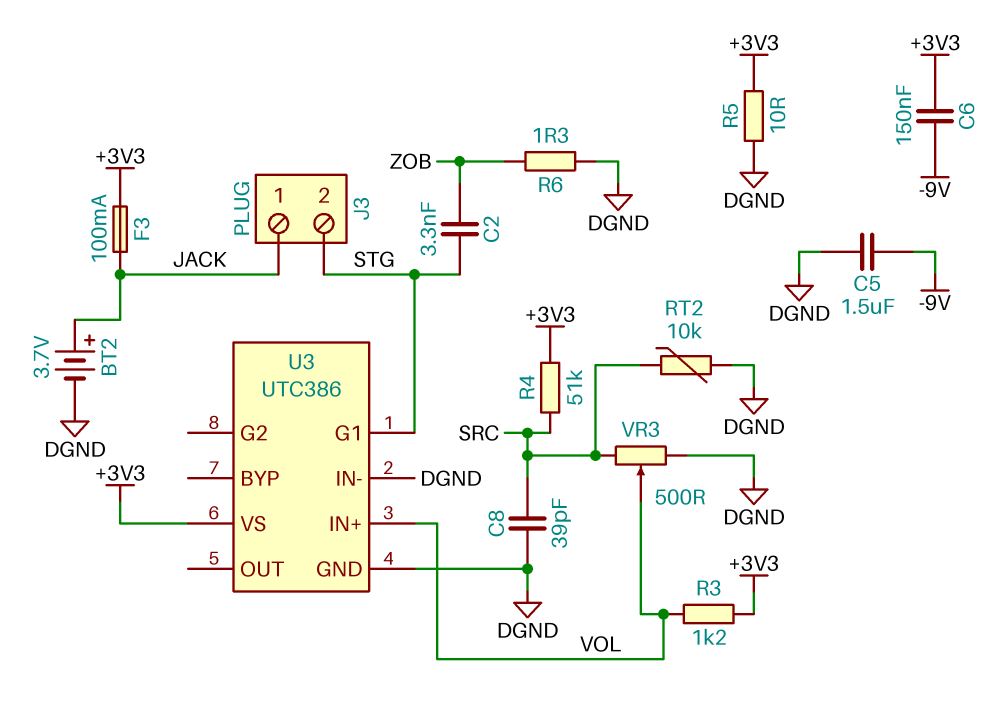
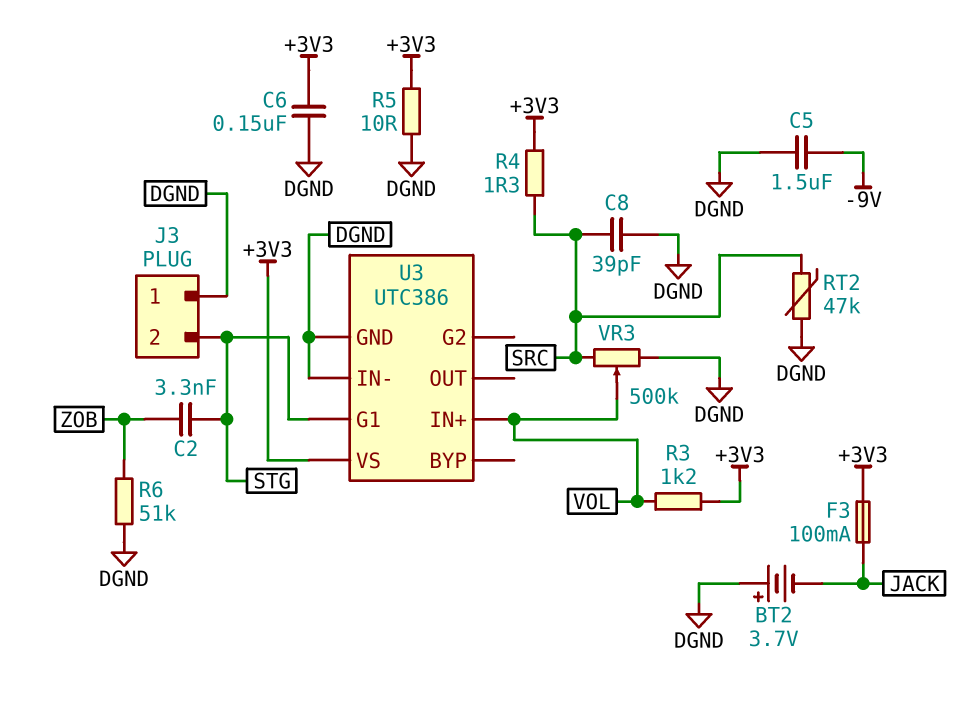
BT2: 3.7V (plus JACK, minus DGND) -> 3.7V (plus DGND, minus JACK)
C6: 150nF (+3V3, -9V) -> 150nF (+3V3, DGND)
J3 pin 1: JACK -> DGND
R4: 51k (+3V3, SRC) -> 1.3 (+3V3, SRC)
R6: 1.3 (DGND, ZOB) -> 51k (DGND, ZOB)
RT2: 10k (DGND, SRC) -> 47k (DGND, SRC)
VR3: 500 (DGND, SRC, wiper VOL) -> 500k (DGND, SRC, wiper VOL)

